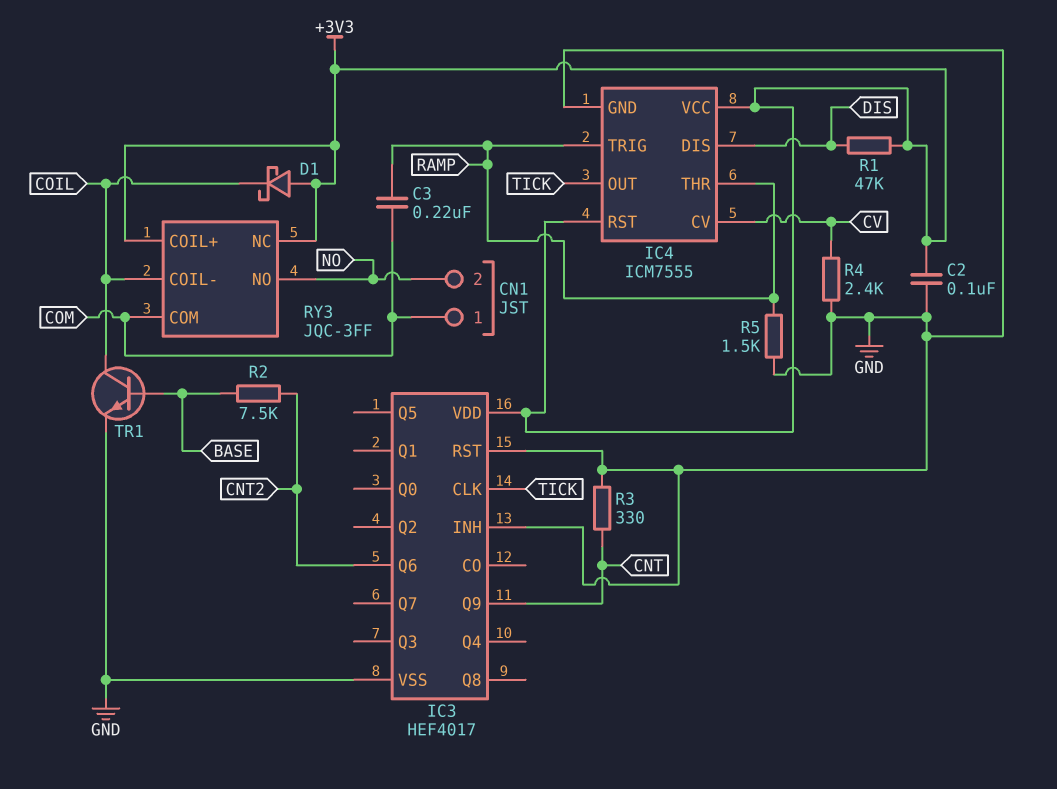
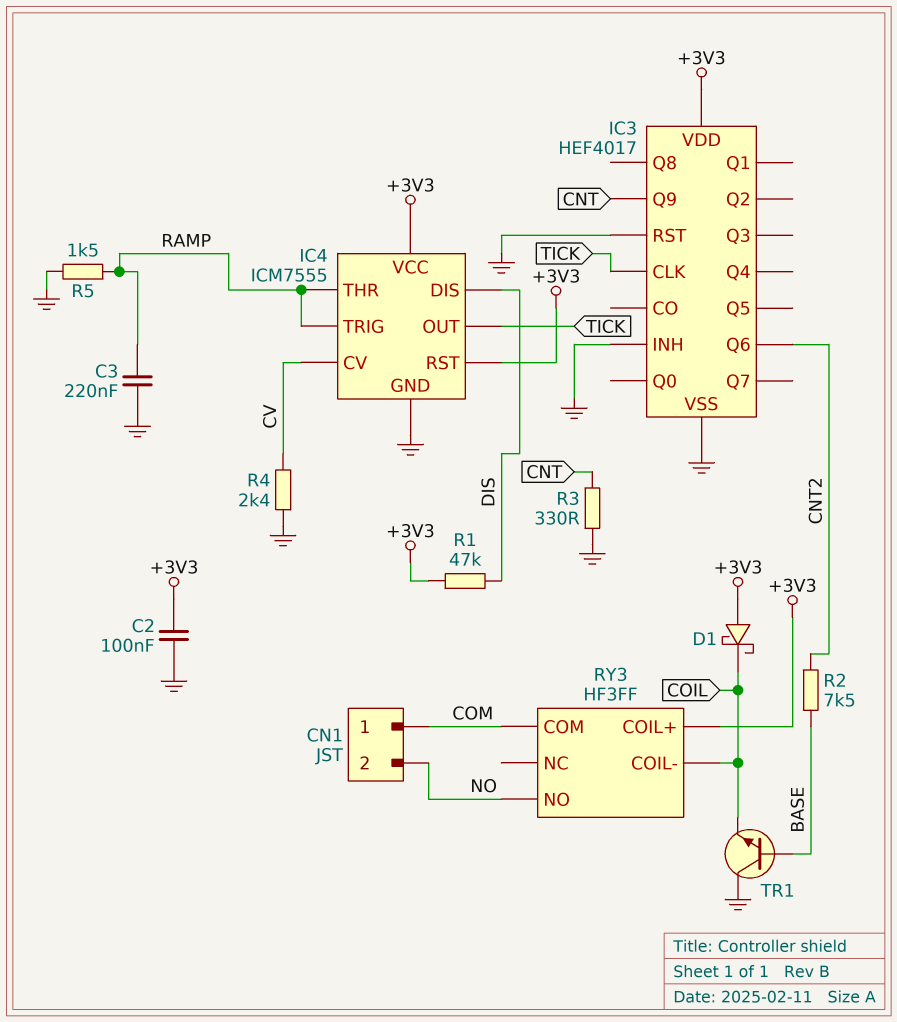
C3: 220nF (COM, RAMP) -> 220nF (GND, RAMP)
RY3: JQC-3FF -> HF3FF
RY3 pin NC: +3V3 -> none
TR1: NPN (B BASE, C COIL, E GND) -> NPN (B BASE, C GND, E COIL)

